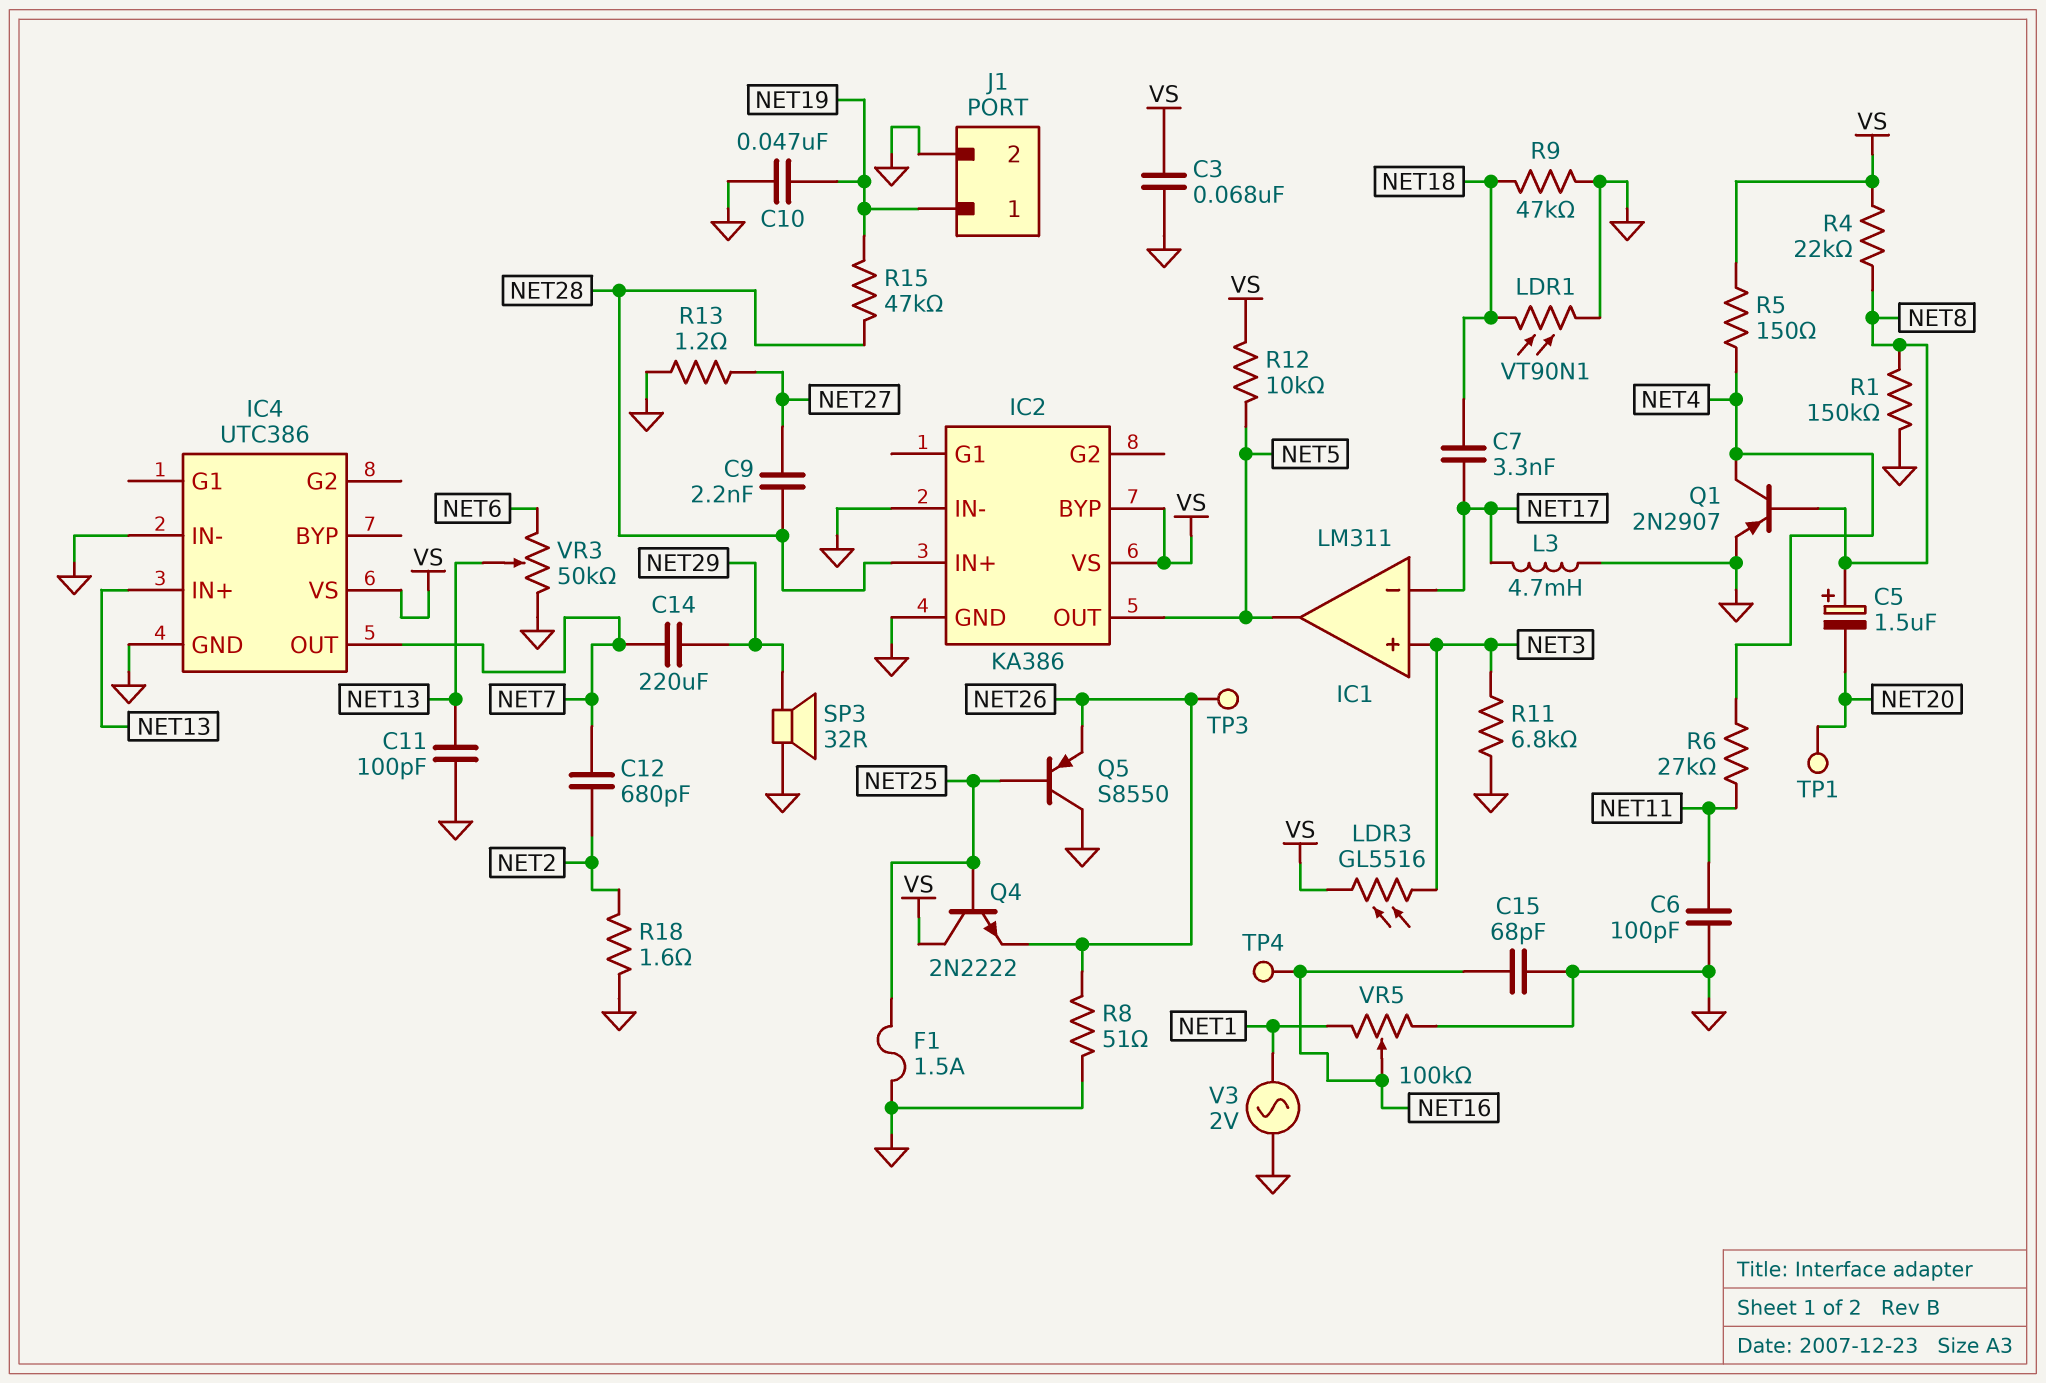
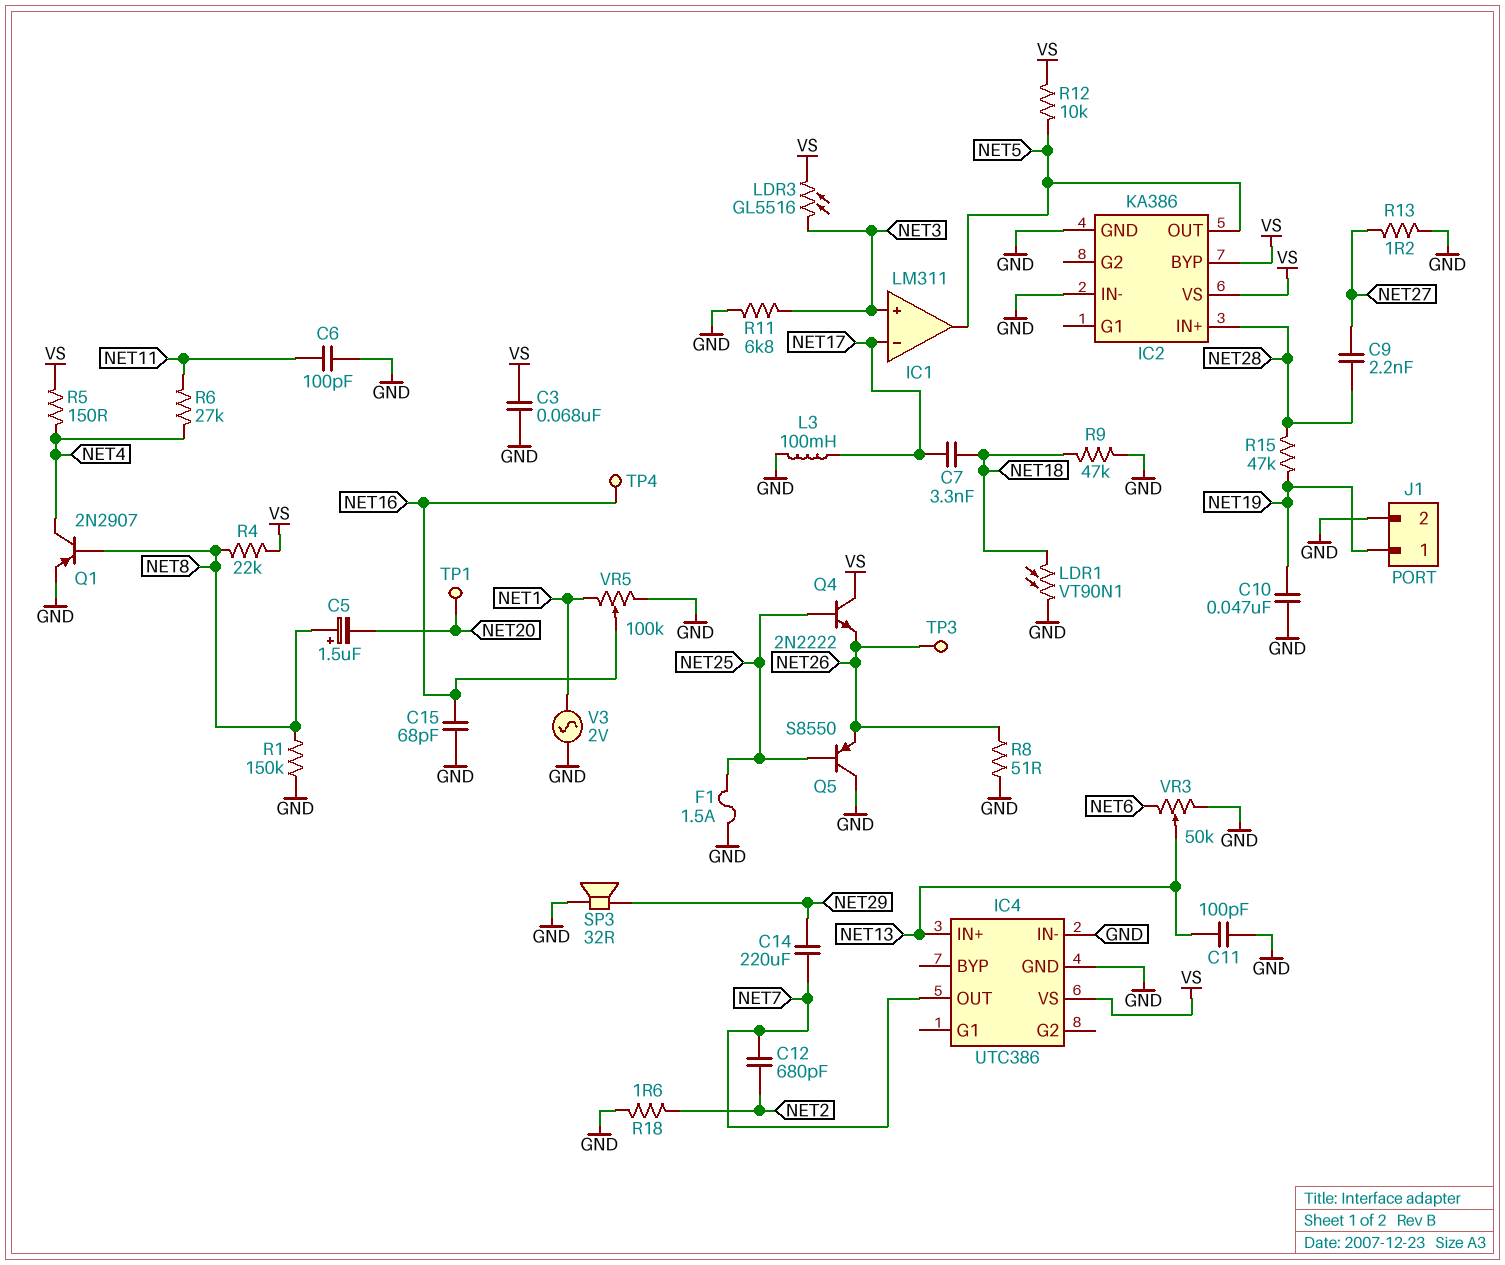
L3: 4.7mH (GND, NET17) -> 100mH (GND, NET17)

